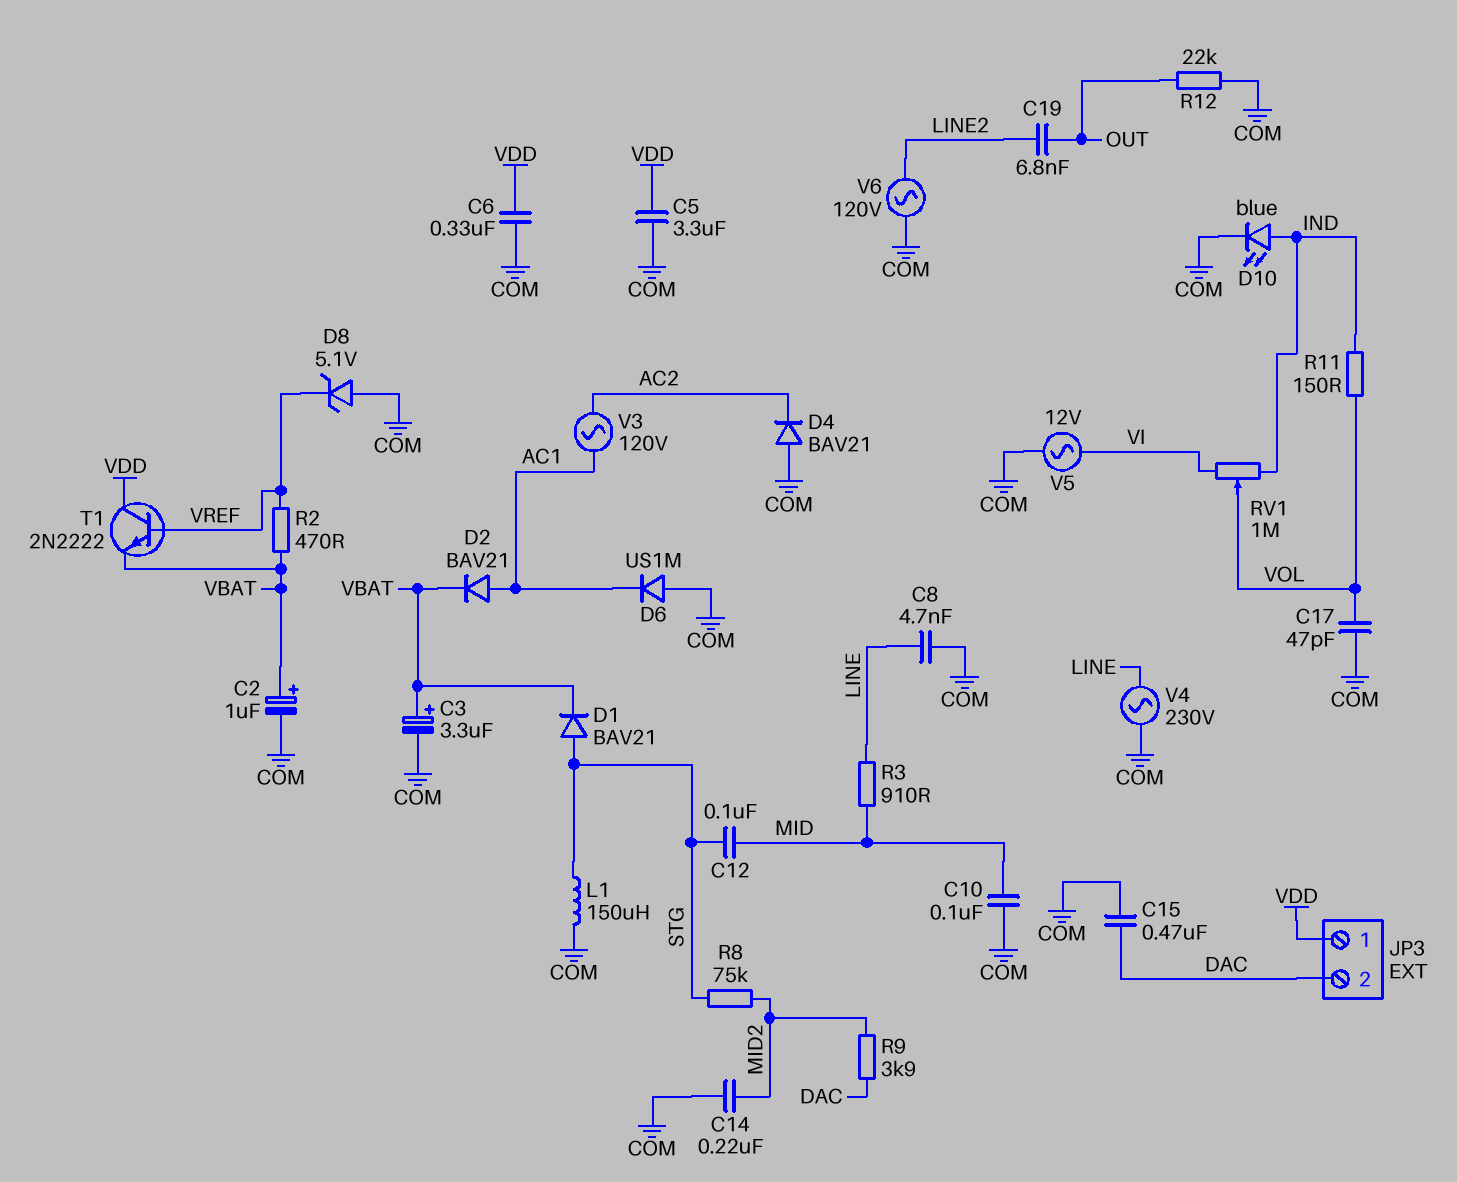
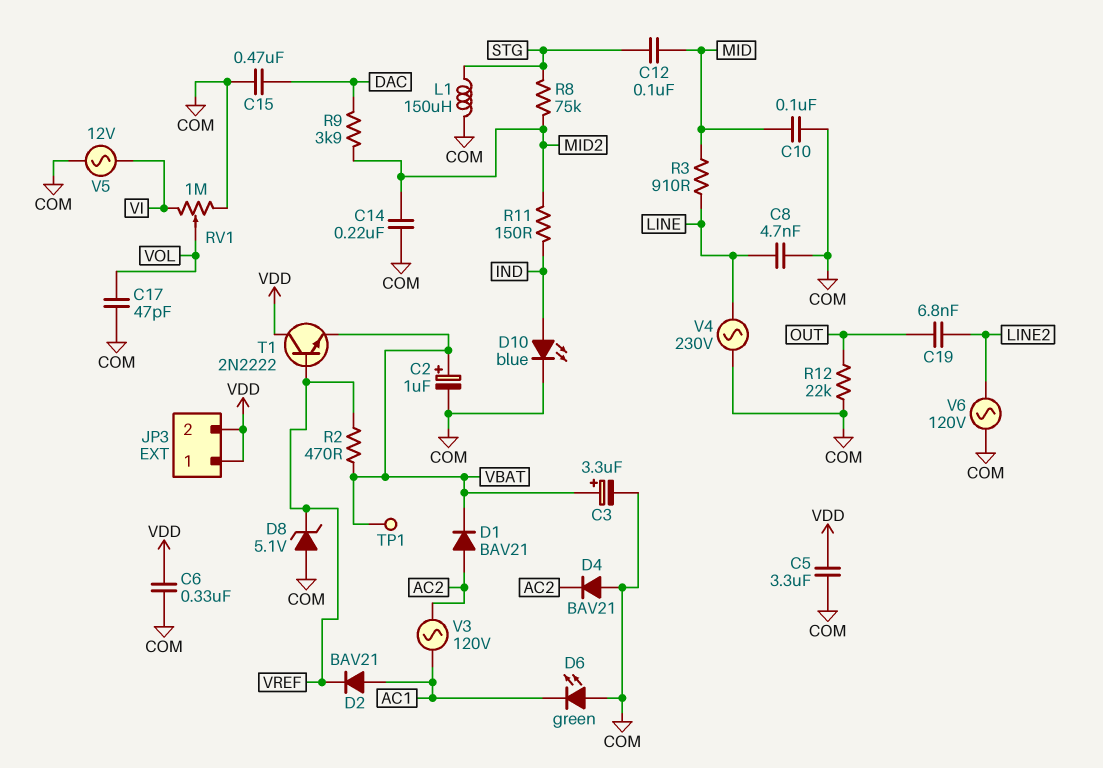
D1: diode BAV21 (A STG, K VBAT) -> diode BAV21 (A AC2, K VBAT)
D2: diode BAV21 (A AC1, K VBAT) -> diode BAV21 (A AC1, K VREF)
D6: diode US1M (A COM, K AC1) -> LED green (A COM, K AC1)
JP3 pin 2: DAC -> VDD
R11: 150 (IND, VOL) -> 150 (IND, MID2)
RV1: 1M (IND, VI, wiper VOL) -> 1M (COM, VI, wiper VOL)
TP1: none -> test point (VBAT)

